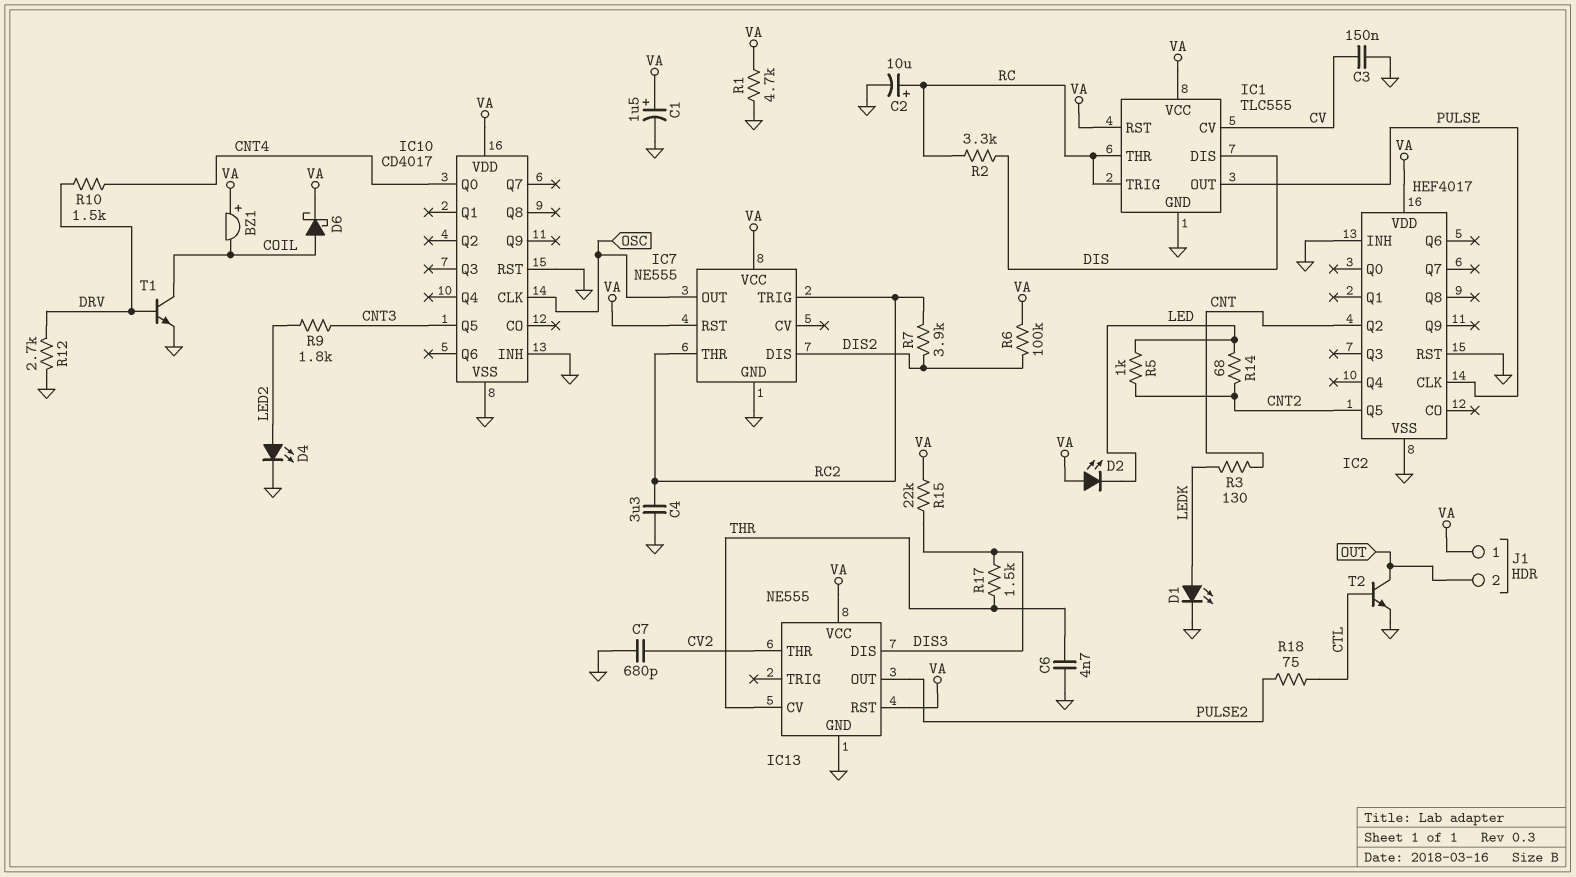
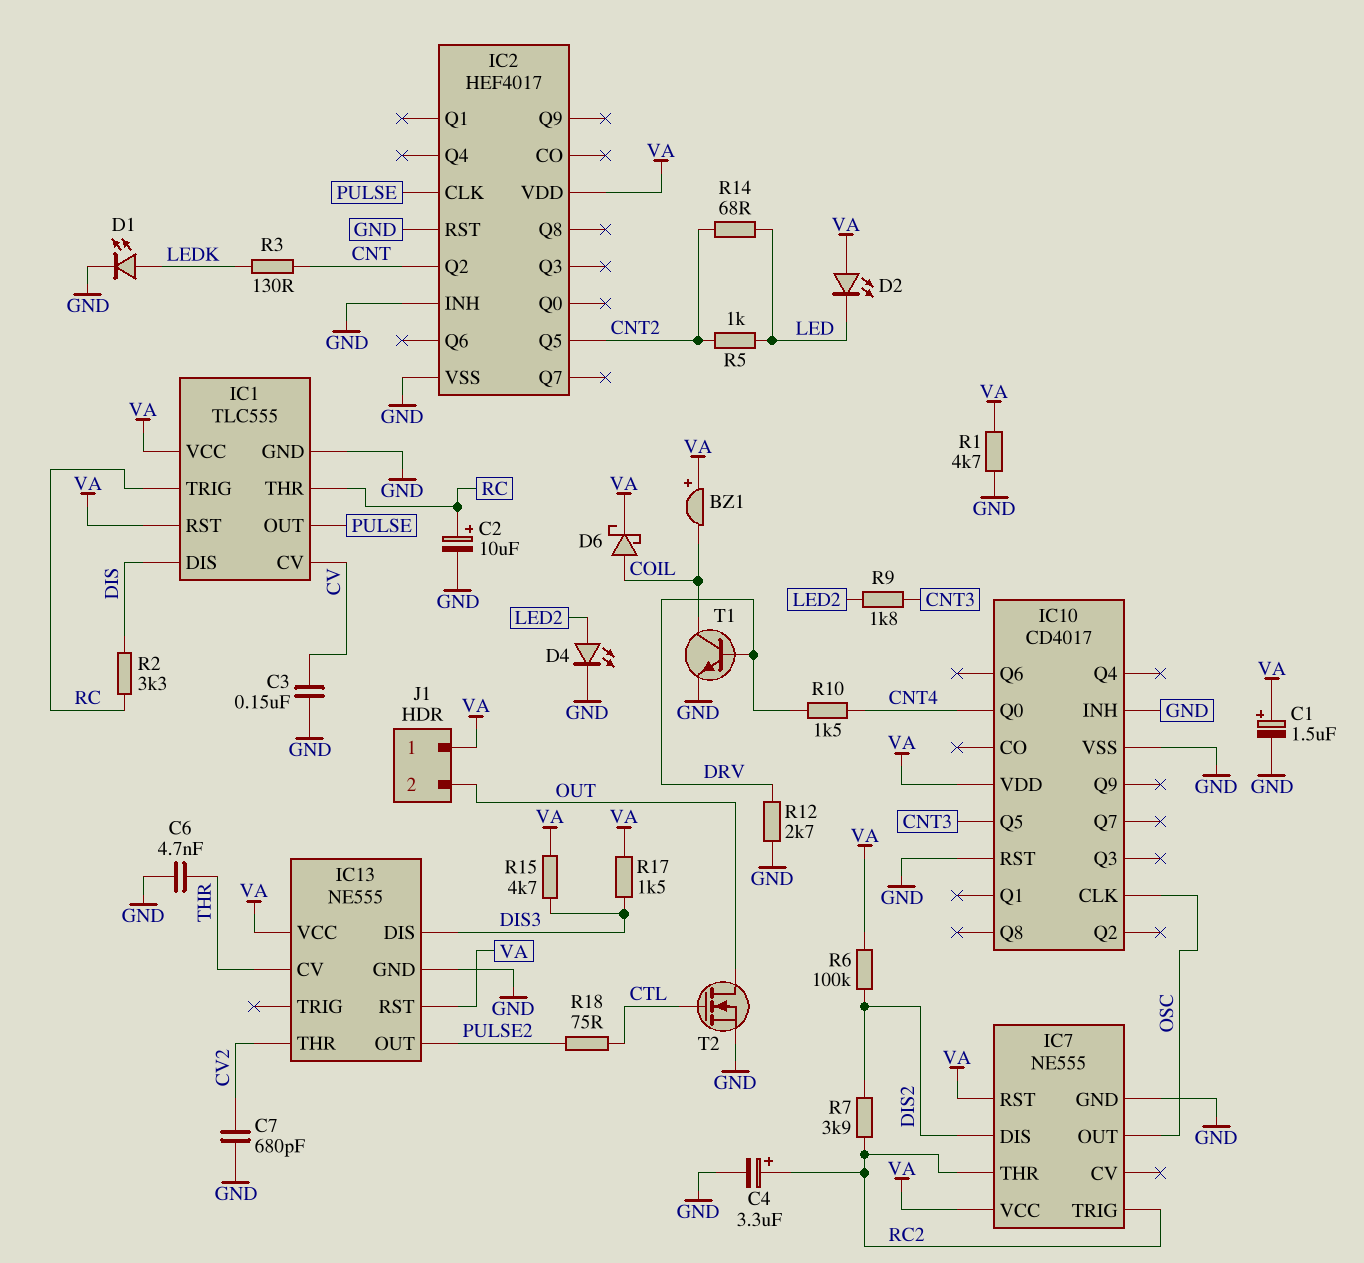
C4: 3.3uF (GND, RC2) -> 3.3uF (plus RC2, minus GND)
R15: 22k (DIS3, VA) -> 4.7k (DIS3, VA)
R17: 1.5k (DIS3, THR) -> 1.5k (DIS3, VA)
T2: NPN (B CTL, C OUT, E GND) -> NMOS (G CTL, D OUT, S GND)

